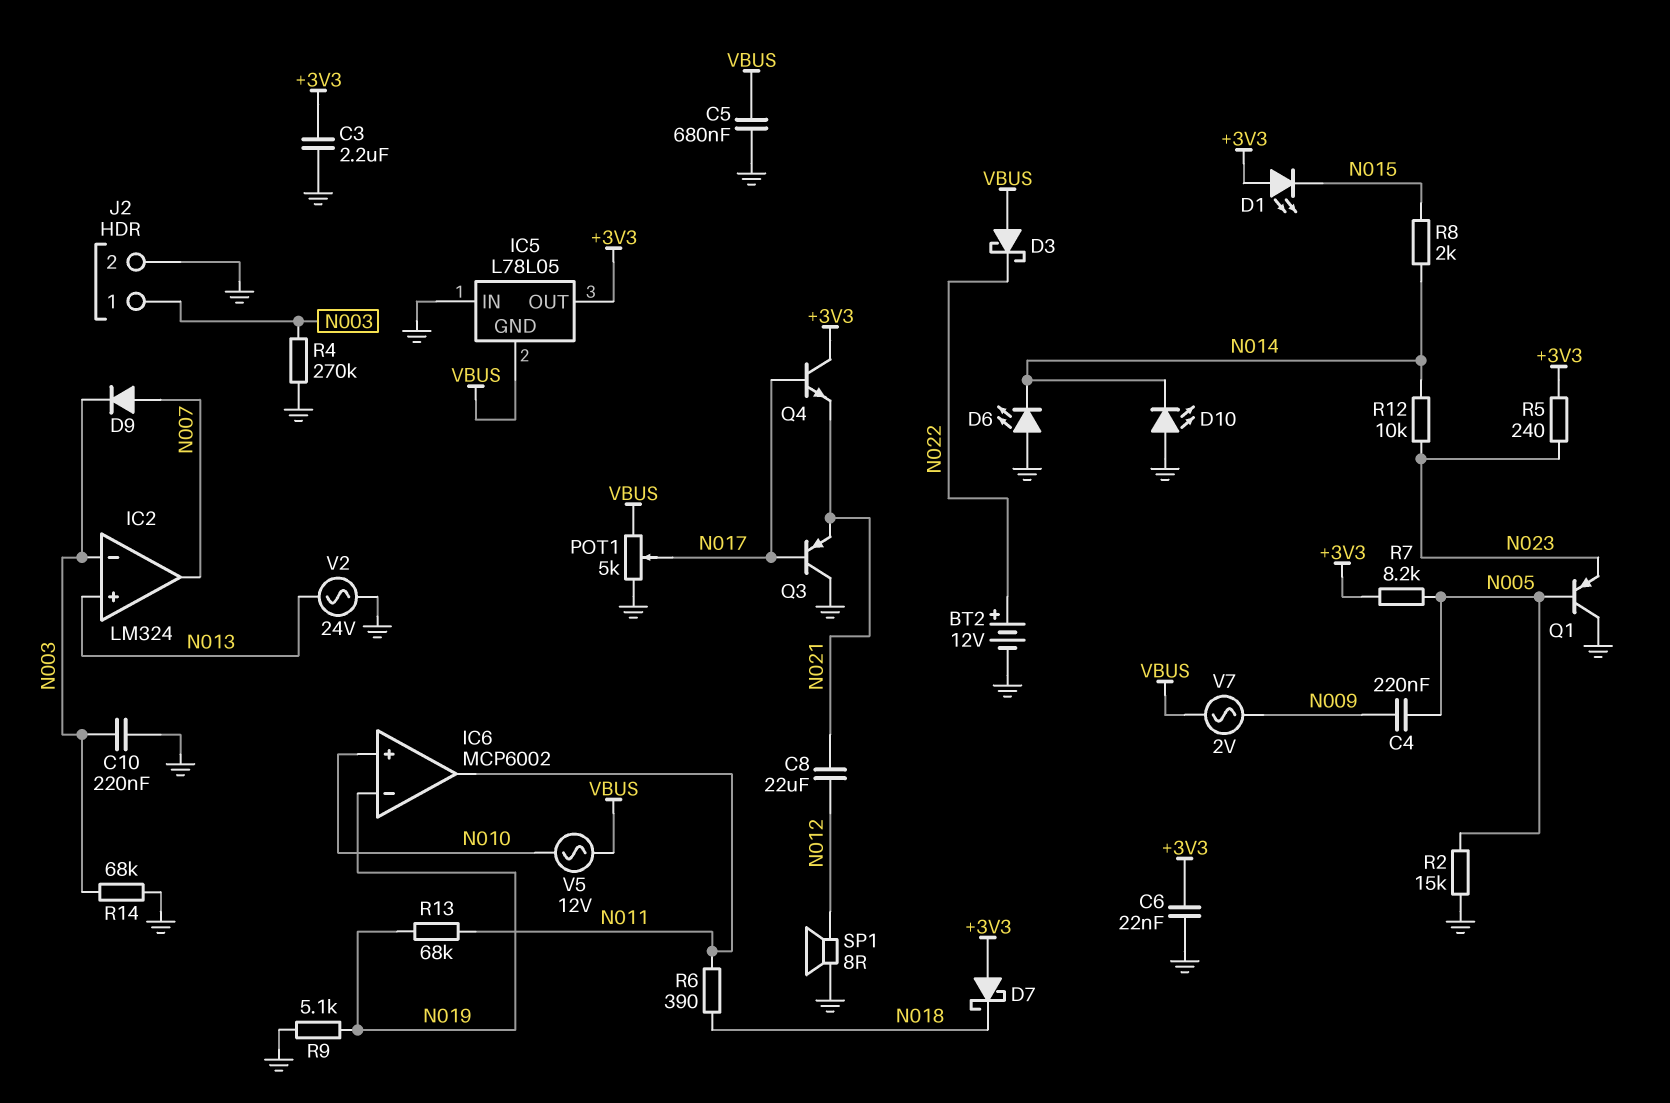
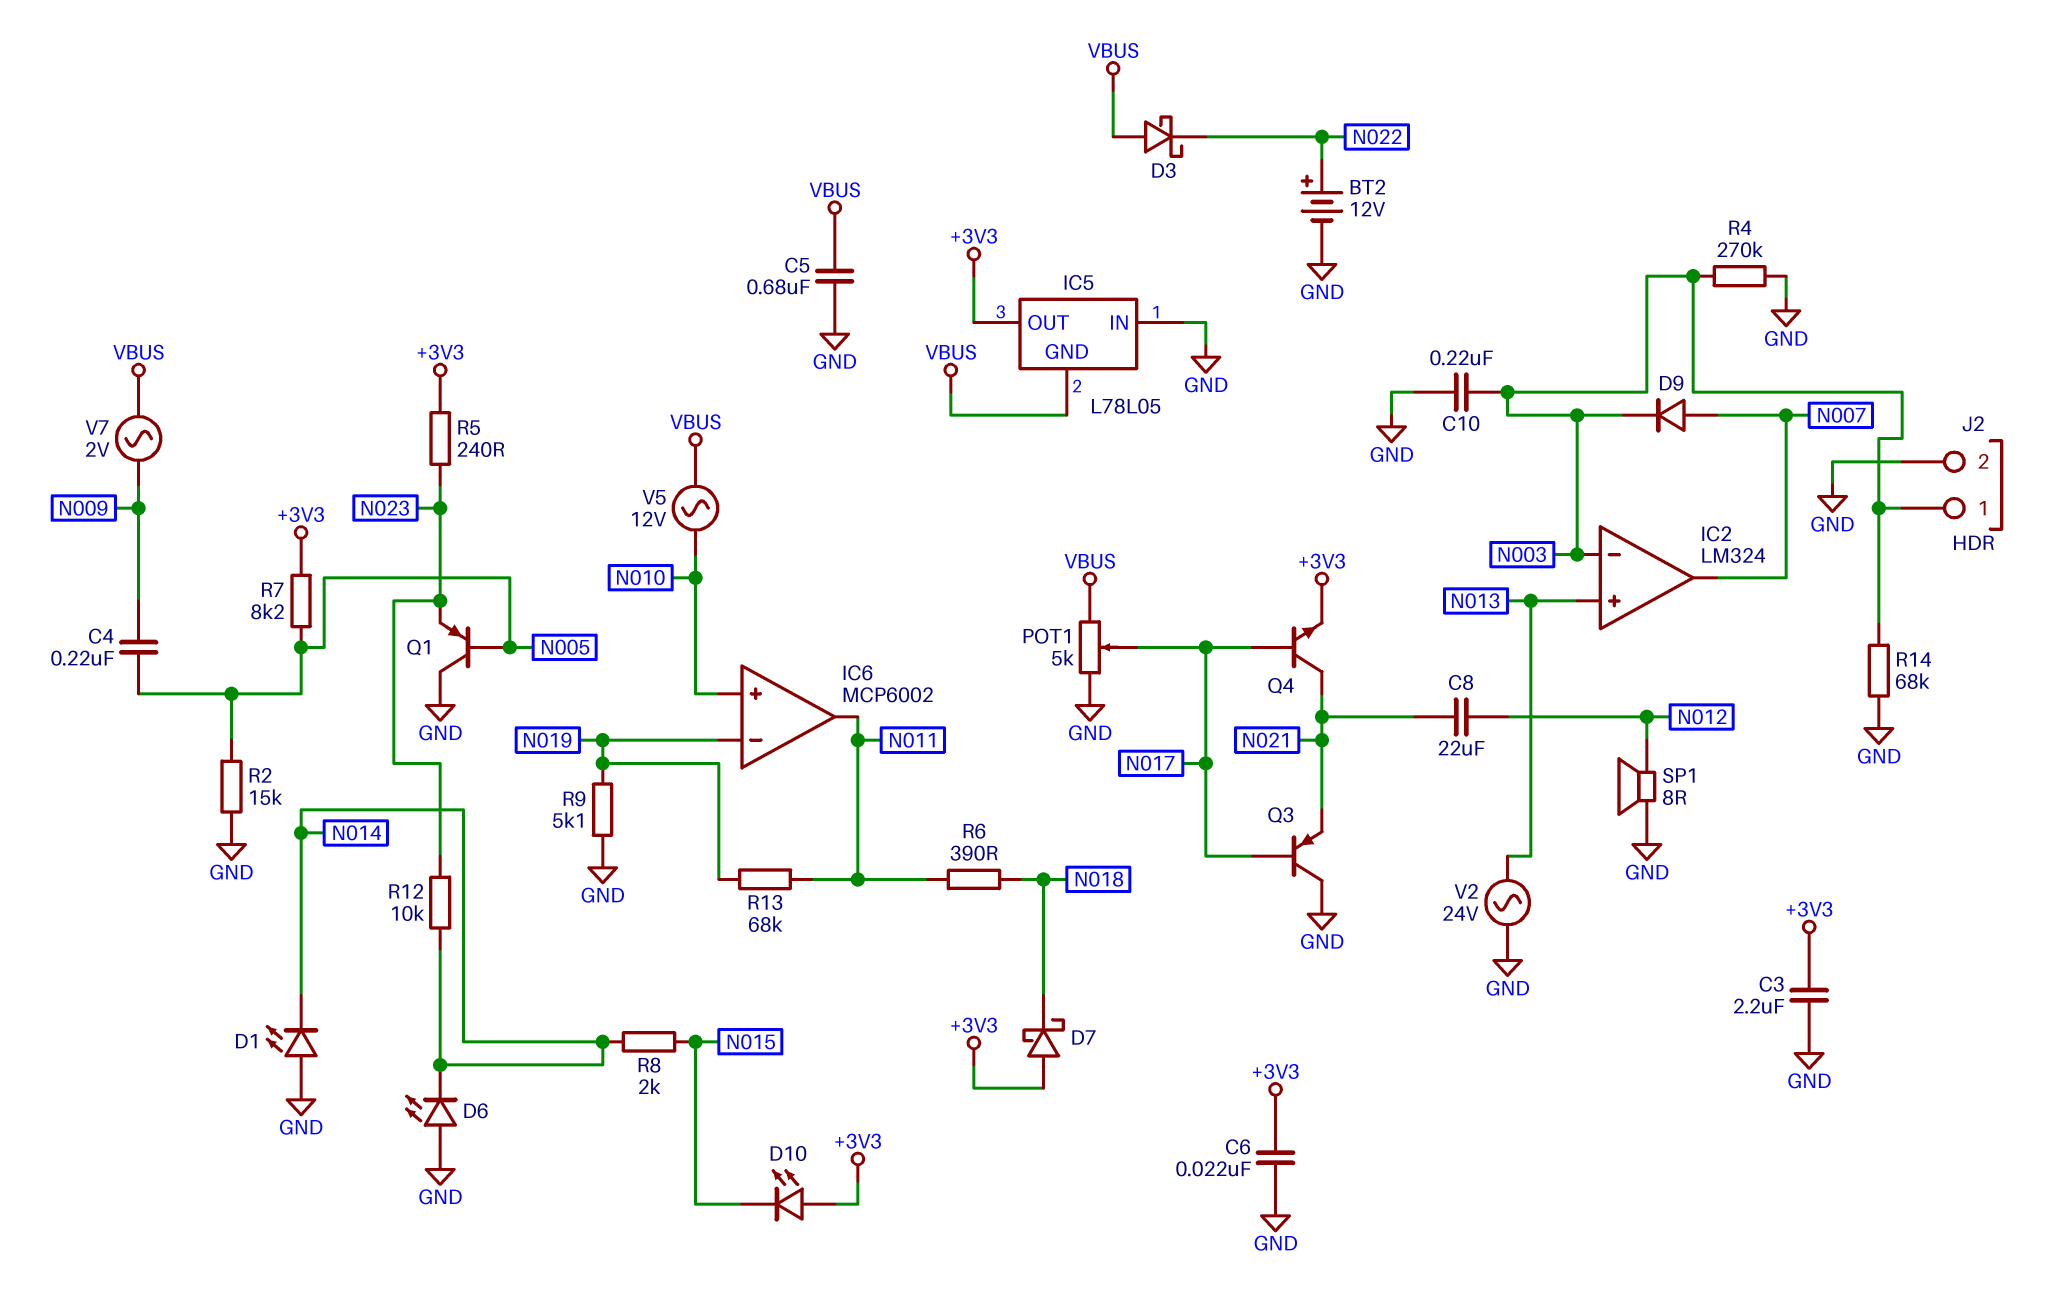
D1: LED (A +3V3, K N015) -> LED (A GND, K N014)
D10: LED (A GND, K N014) -> LED (A +3V3, K N015)
Q4: NPN (B N017, C +3V3, E N021) -> NPN (B N017, C N021, E +3V3)

